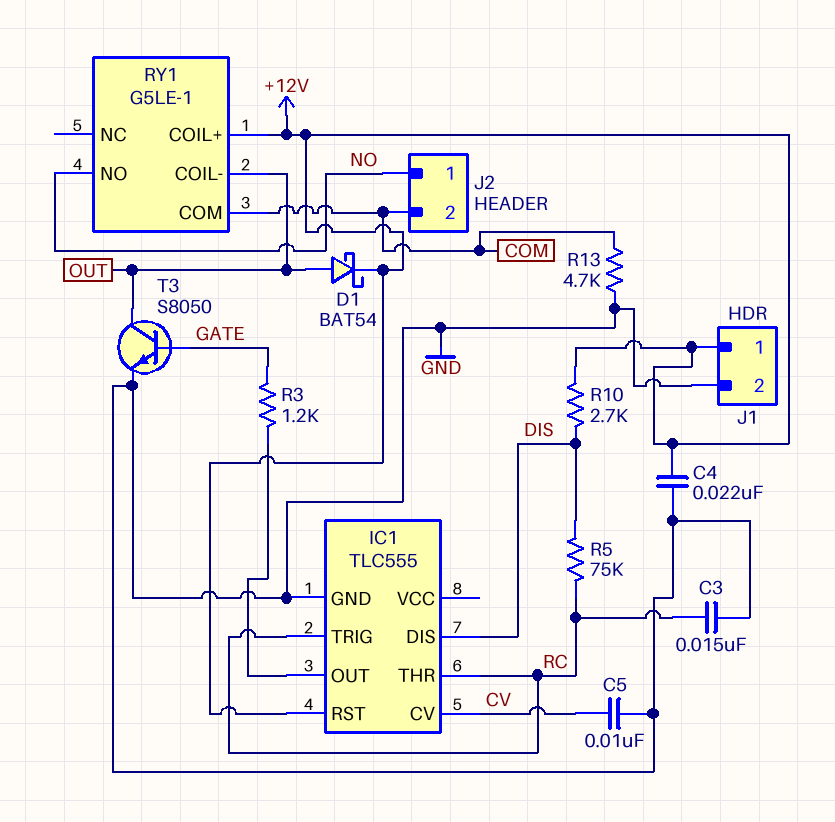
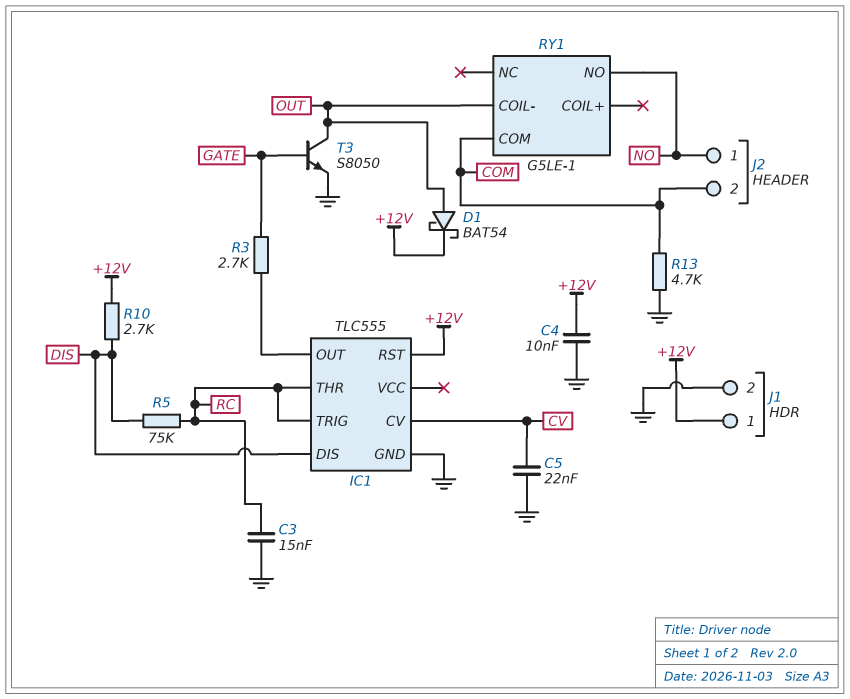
C4: 22nF (+12V, GND) -> 10nF (+12V, GND)
C5: 10nF (CV, GND) -> 22nF (CV, GND)
R3: 1.2k (GATE, IC1/OUT) -> 2.7k (GATE, IC1/OUT)
RY1 pin COIL+: +12V -> none

